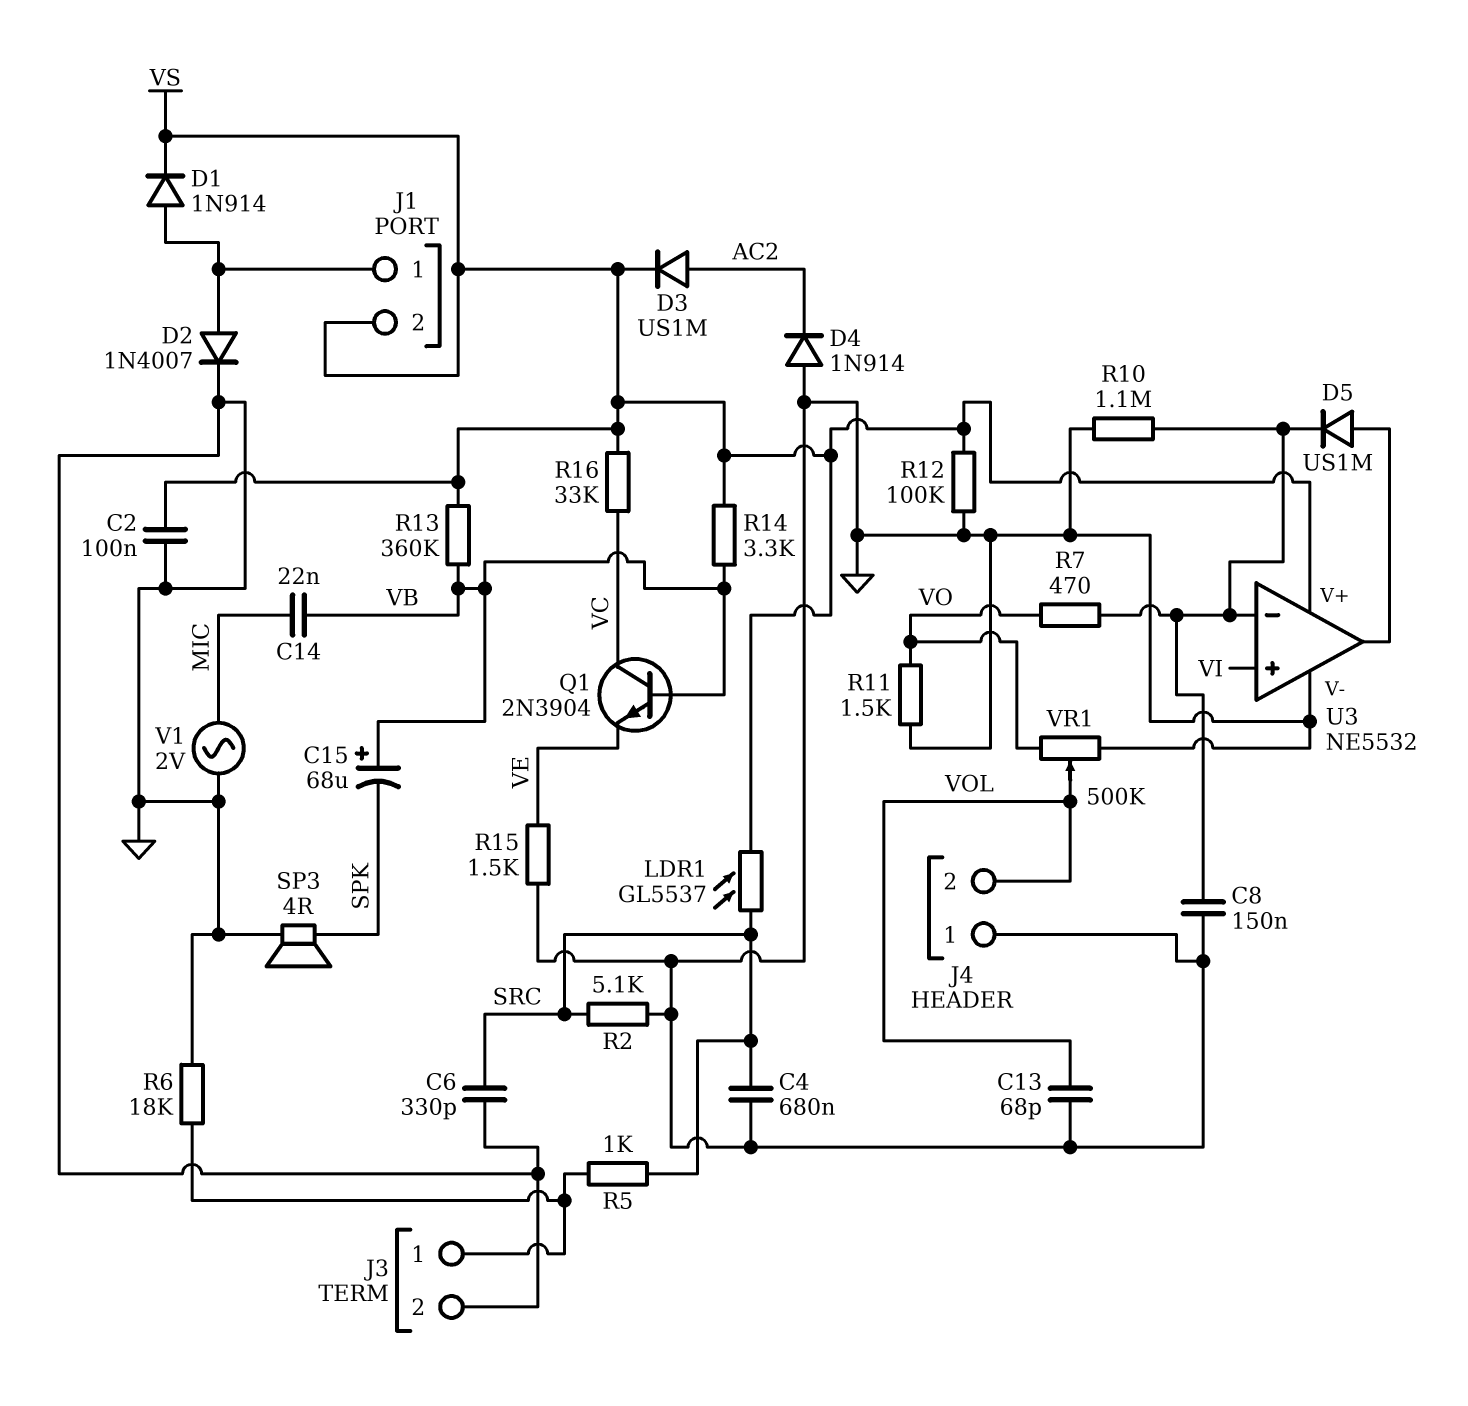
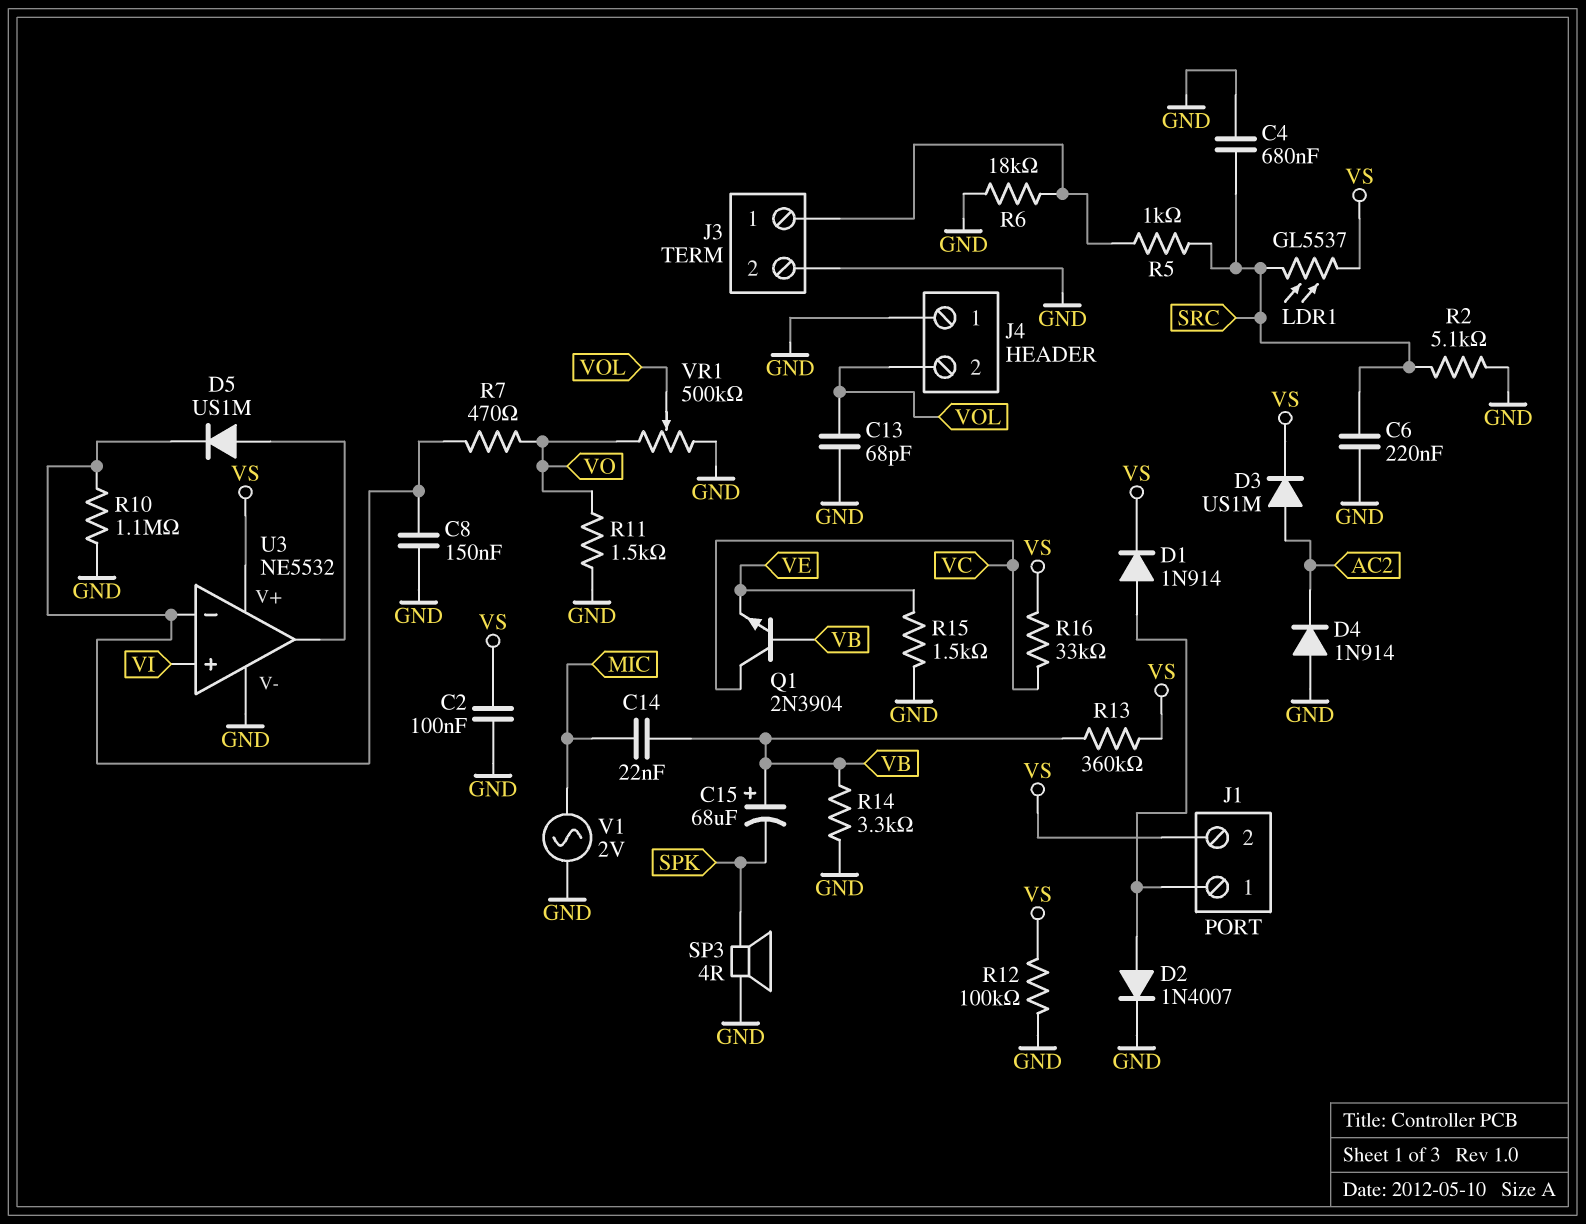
C6: 330pF (GND, SRC) -> 220nF (GND, SRC)
R14: 3.3k (VB, VS) -> 3.3k (GND, VB)

